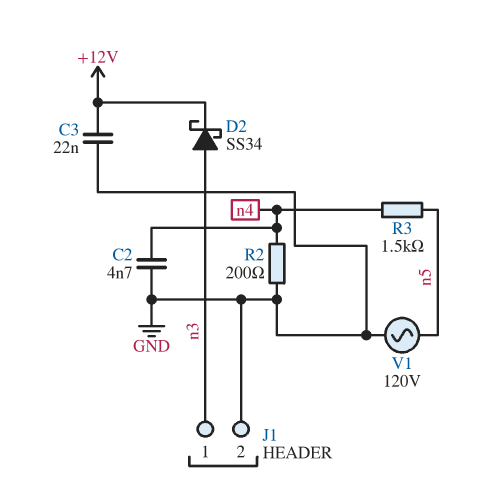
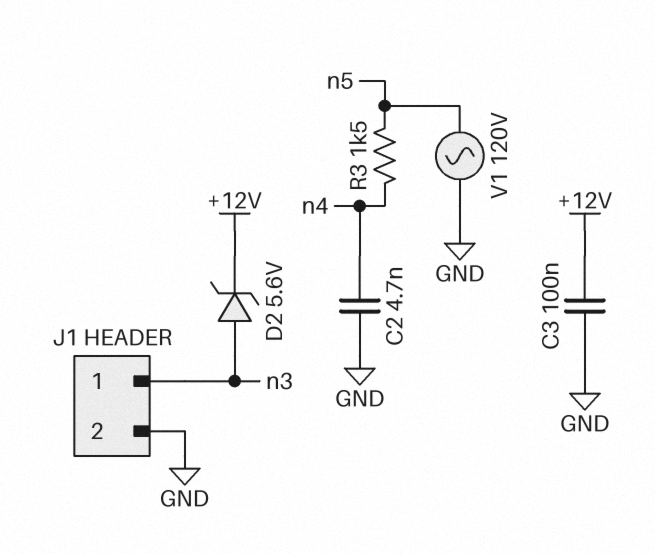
C3: 22nF (+12V, GND) -> 100nF (+12V, GND)
D2: schottky SS34 (A n3, K +12V) -> zener 5.6V (A n3, K +12V)
R2: 200 (GND, n4) -> none

